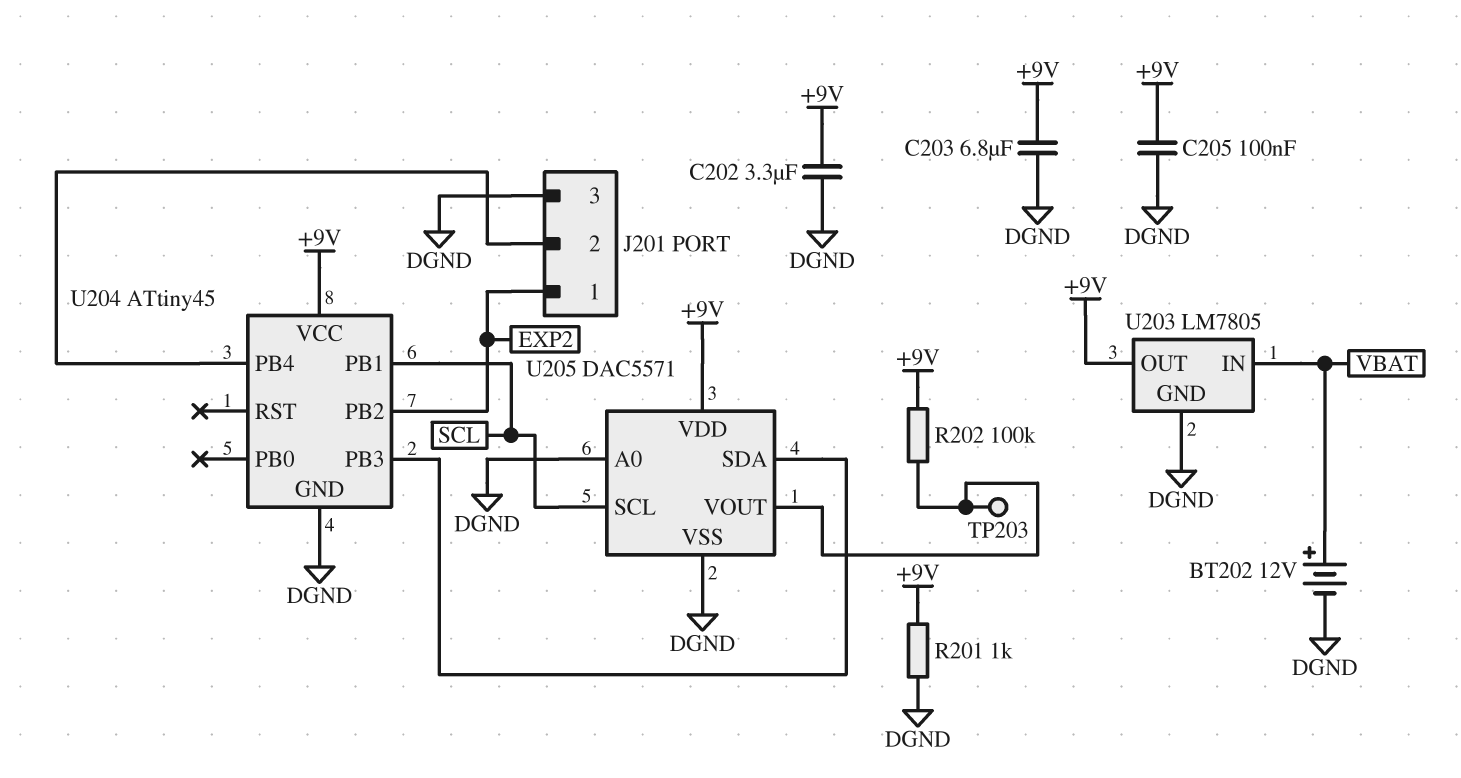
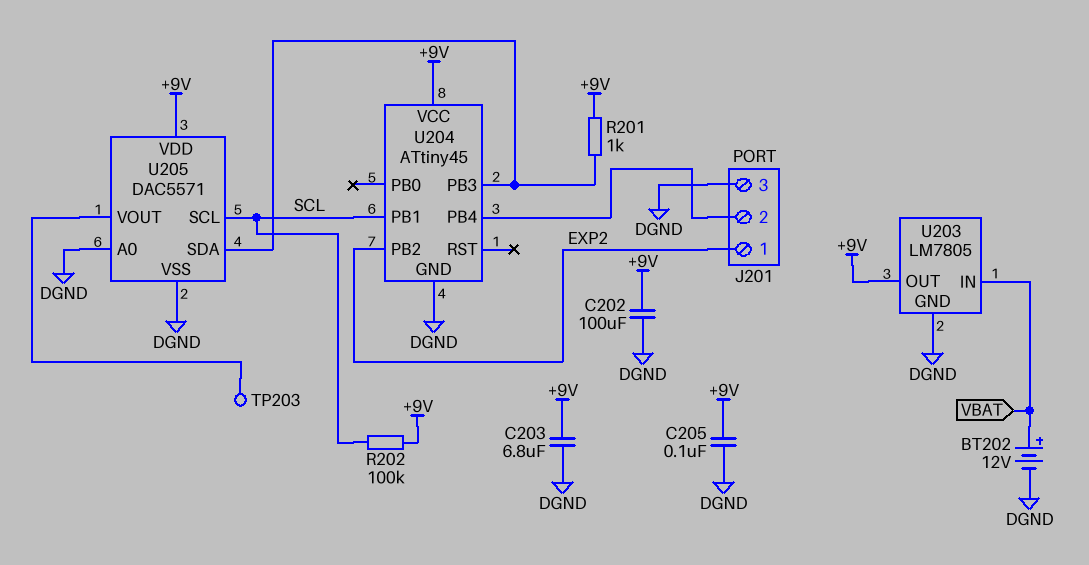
C202: 3.3uF (+9V, DGND) -> 100uF (+9V, DGND)
R201: 1k (+9V, DGND) -> 1k (+9V, U204/PB3)
R202: 100k (+9V, U205/VOUT) -> 100k (+9V, SCL)

